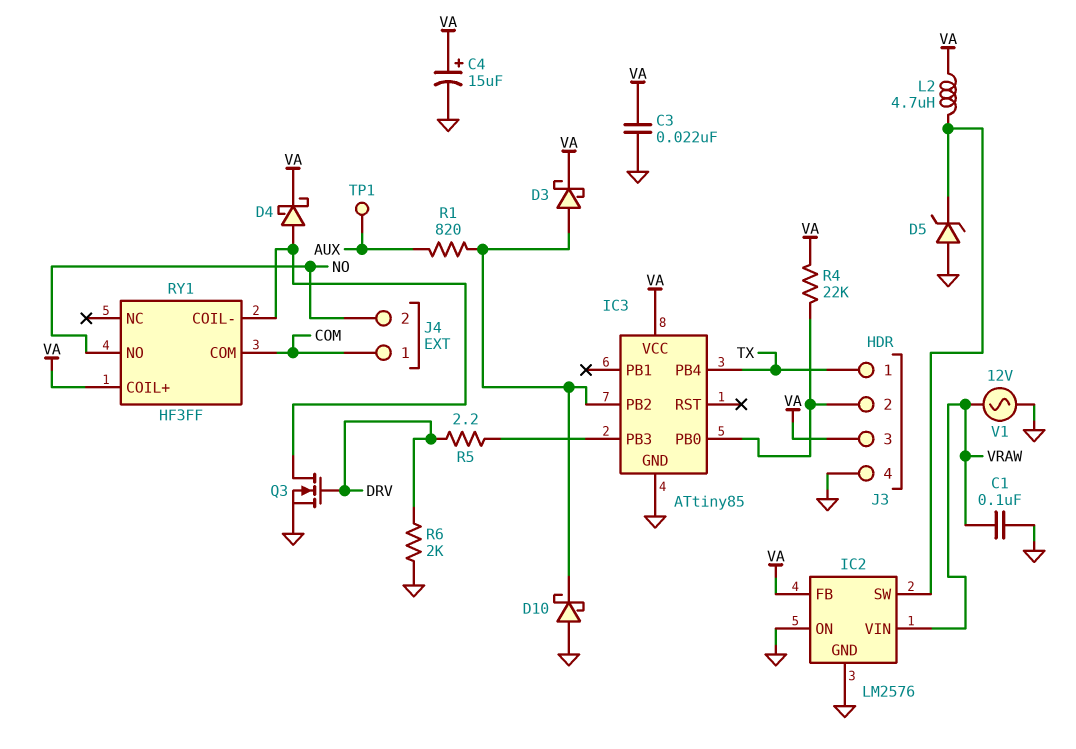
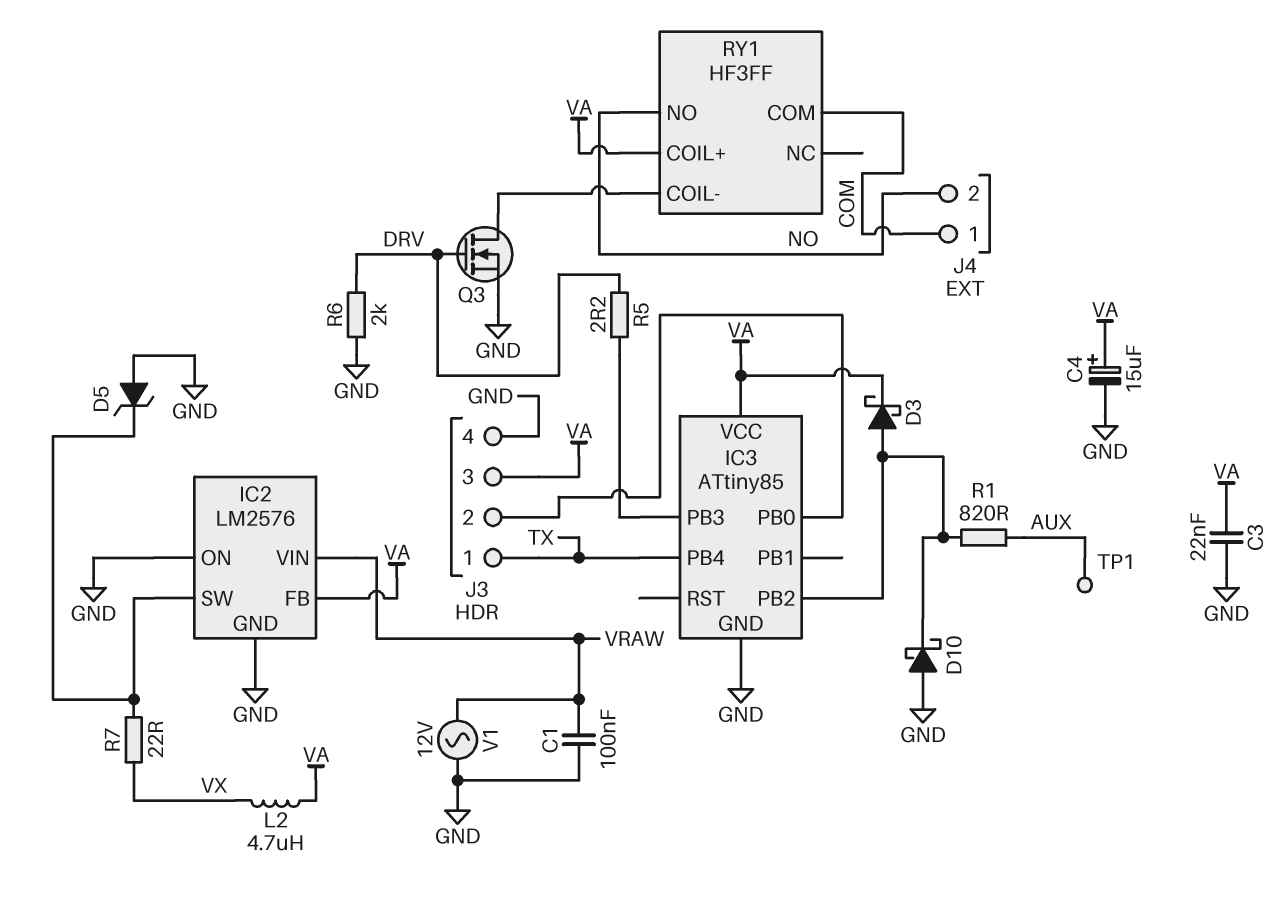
D4: schottky (A RY1/COIL-, K VA) -> none
L2: 4.7uH (IC2/SW, VA) -> 4.7uH (VA, VX)
R4: 22k (IC3/PB0, VA) -> none
R7: none -> 22 (IC2/SW, VX)

